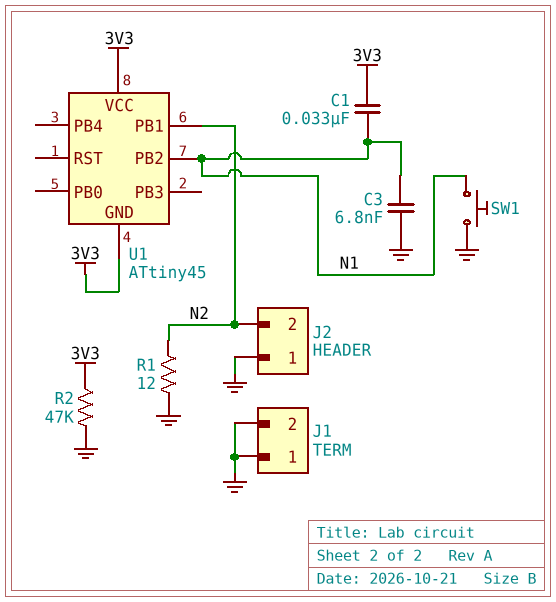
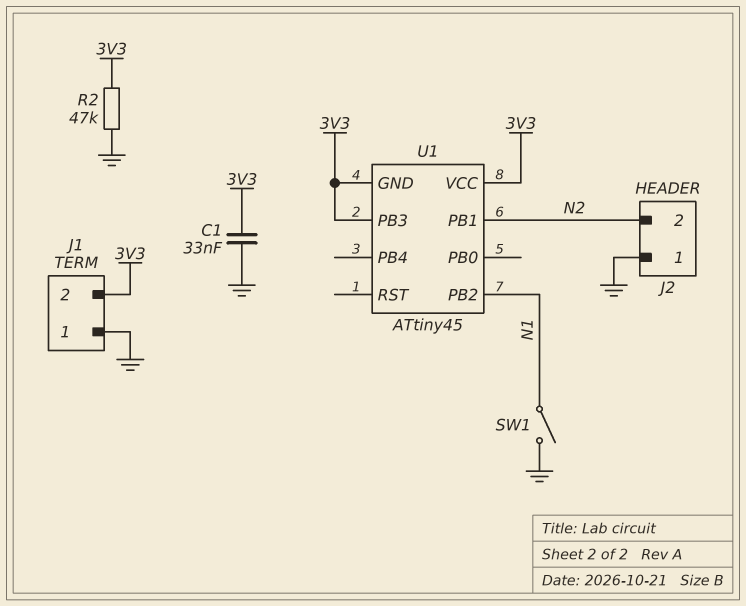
C1: 33nF (3V3, N1) -> 33nF (3V3, GND)
C3: 6.8nF (GND, N1) -> none
J1 pin 2: GND -> 3V3
R1: 12 (GND, N2) -> none
SW1: button (GND, N1) -> switch (GND, N1)
U1 pin PB3: none -> 3V3

